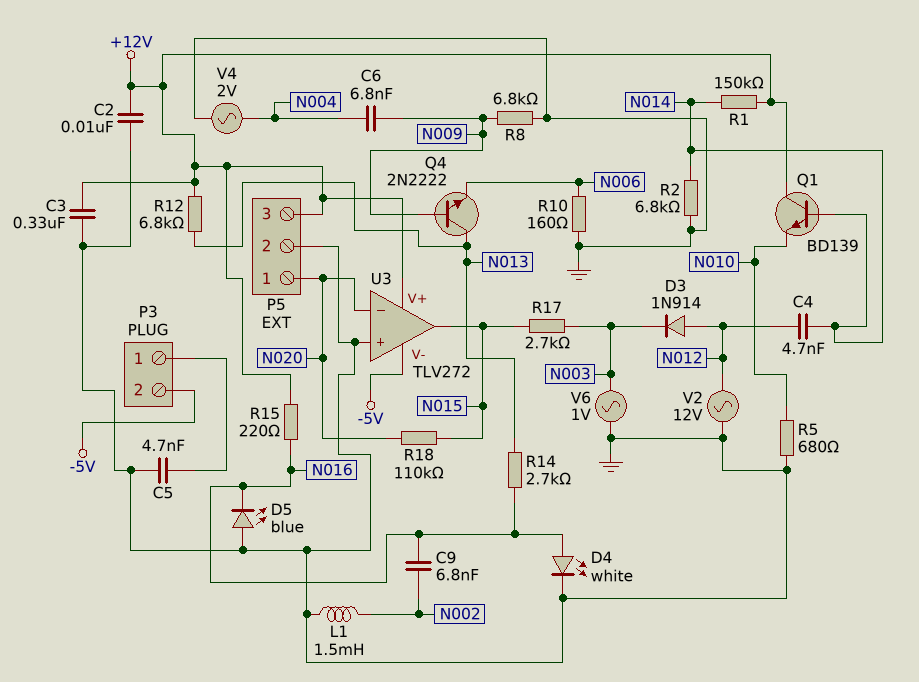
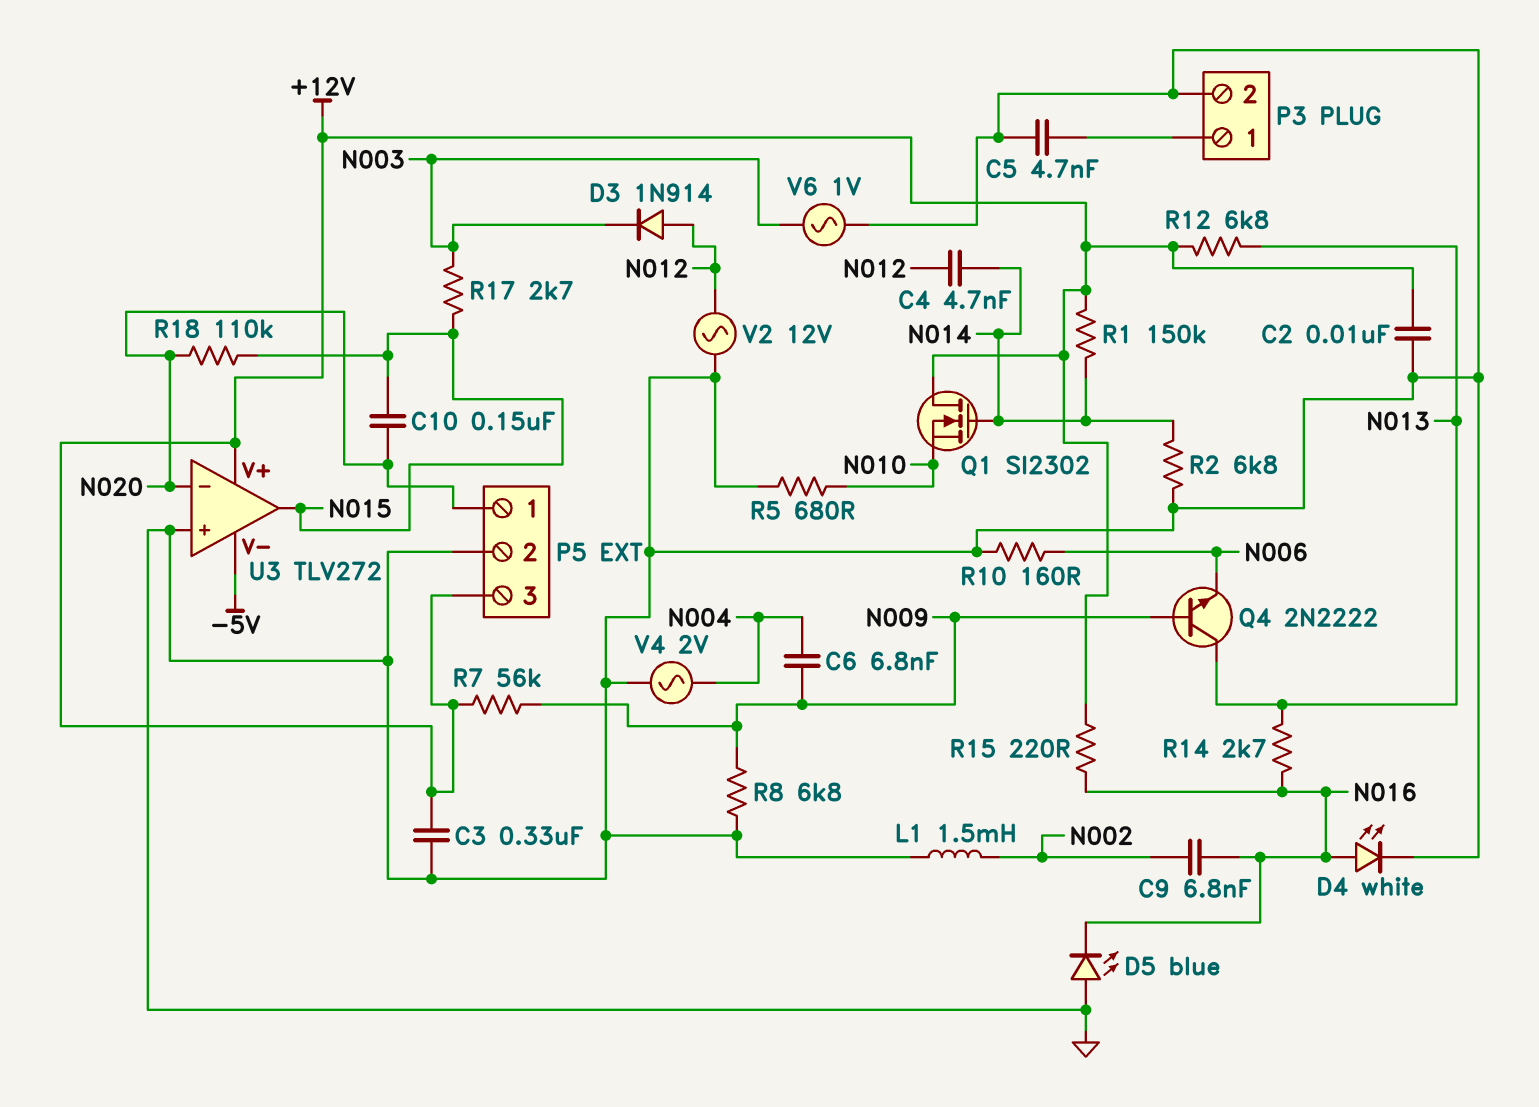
C10: none -> 150nF (N015, N020)
P3 pin 2: -5V -> GND
Q1: NPN BD139 (B N014, C +12V, E N010) -> NMOS SI2302 (G N014, D +12V, S N010)
R7: none -> 56k (+12V, N009)

